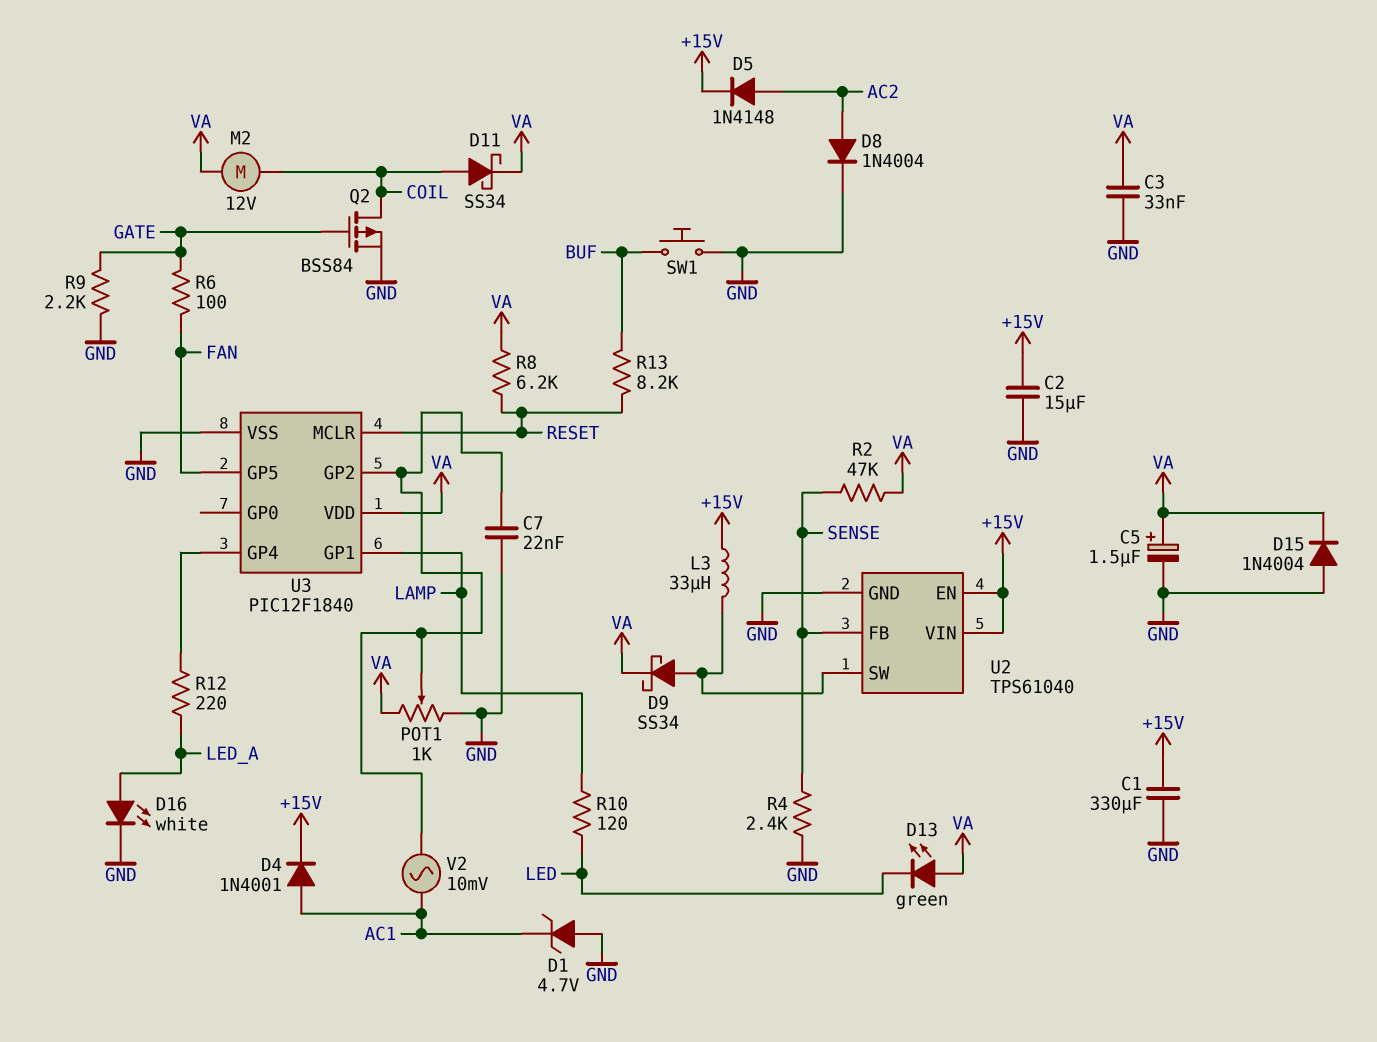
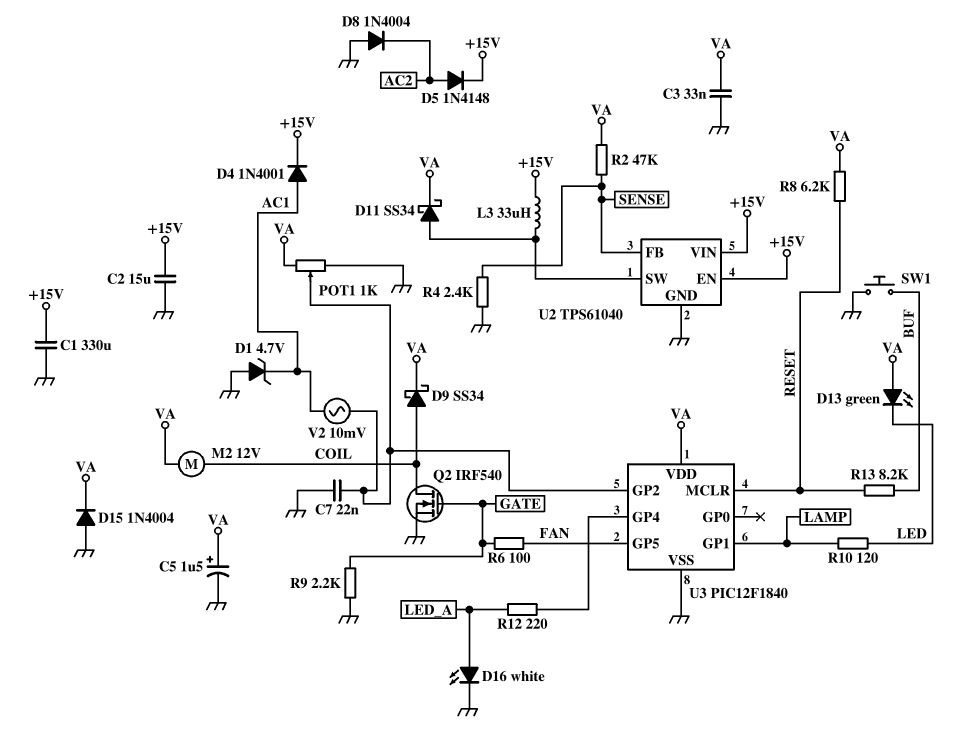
D8: diode 1N4004 (A AC2, K GND) -> diode 1N4004 (A GND, K AC2)
D9: schottky SS34 (A U2/SW, K VA) -> schottky SS34 (A COIL, K VA)
D11: schottky SS34 (A COIL, K VA) -> schottky SS34 (A U2/SW, K VA)
Q2: PMOS BSS84 (G GATE, D COIL, S GND) -> NMOS IRF540 (G GATE, D COIL, S GND)

